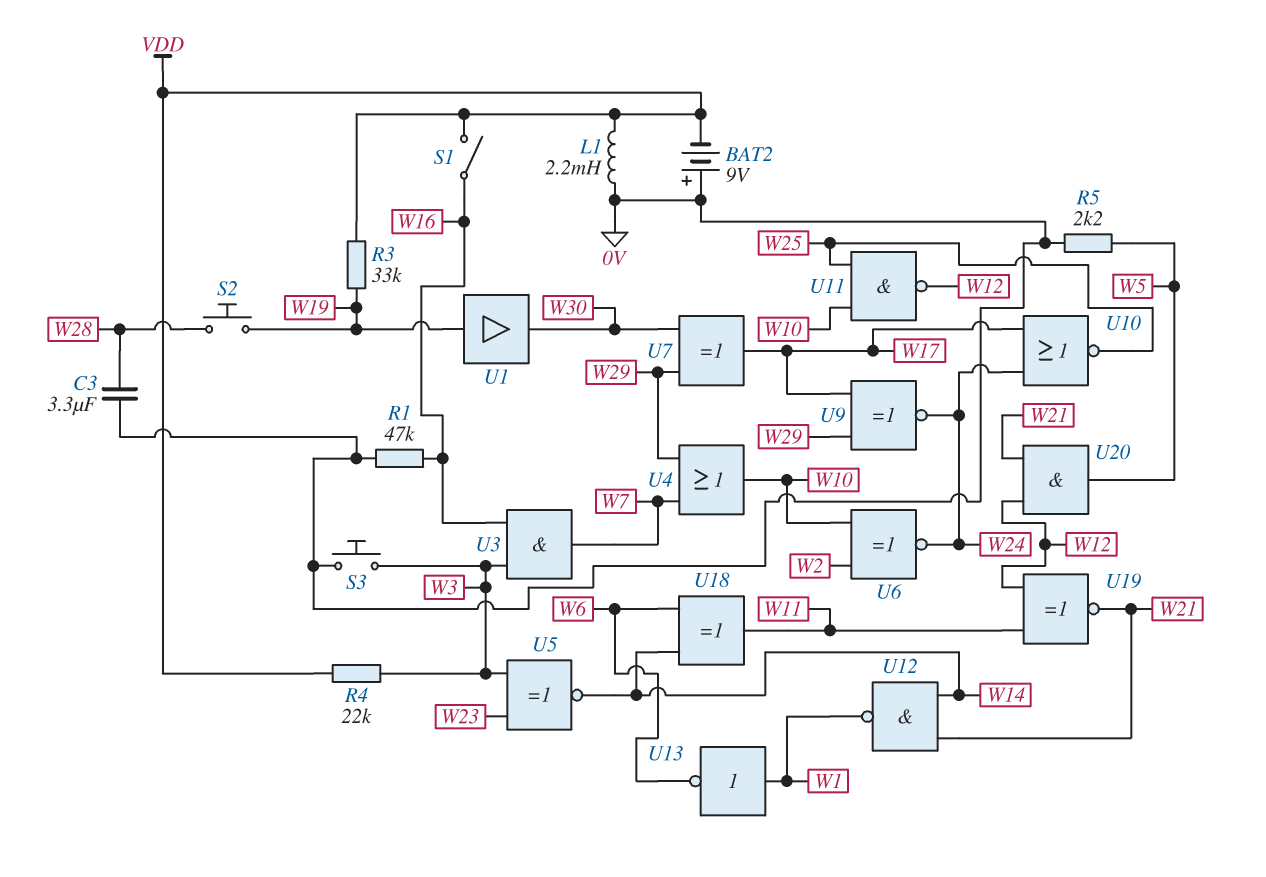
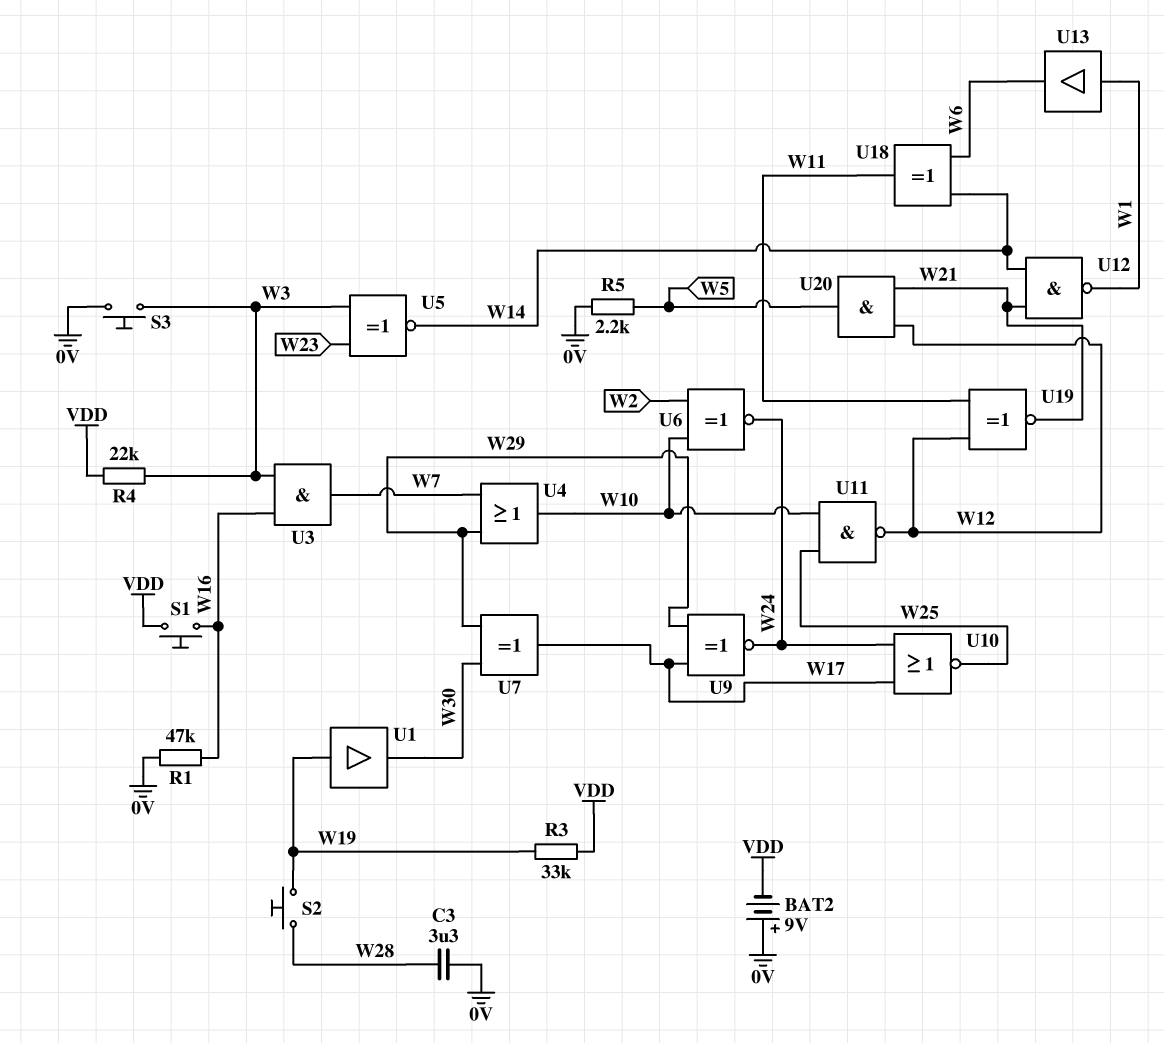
L1: 2.2mH (0V, VDD) -> none
S1: switch (VDD, W16) -> button (VDD, W16)
U13: NOT (in W1, out W6) -> buffer (in W1, out W6)

